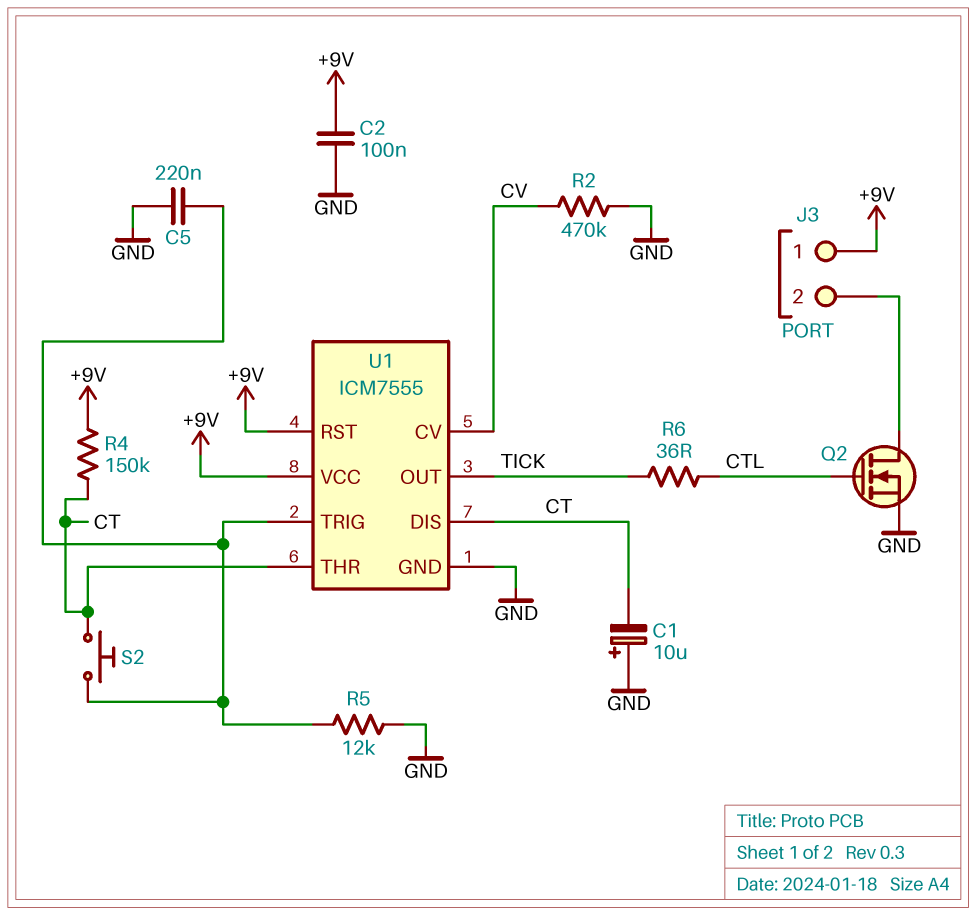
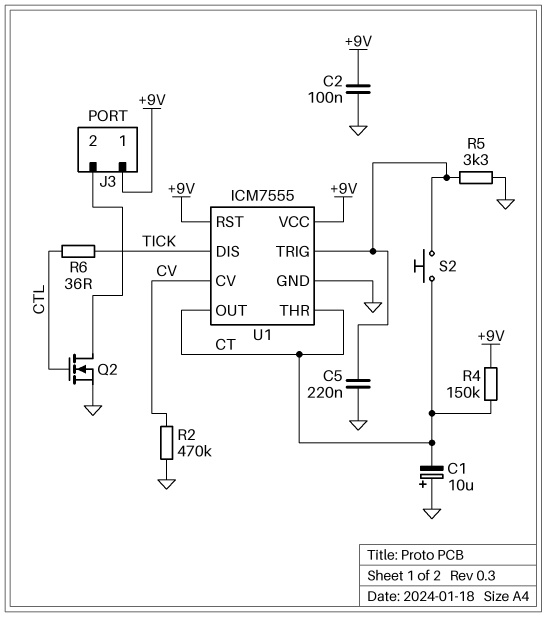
R5: 12k (GND, U1/TRIG) -> 3.3k (GND, U1/TRIG)
U1 pin DIS: CT -> TICK
U1 pin OUT: TICK -> CT

